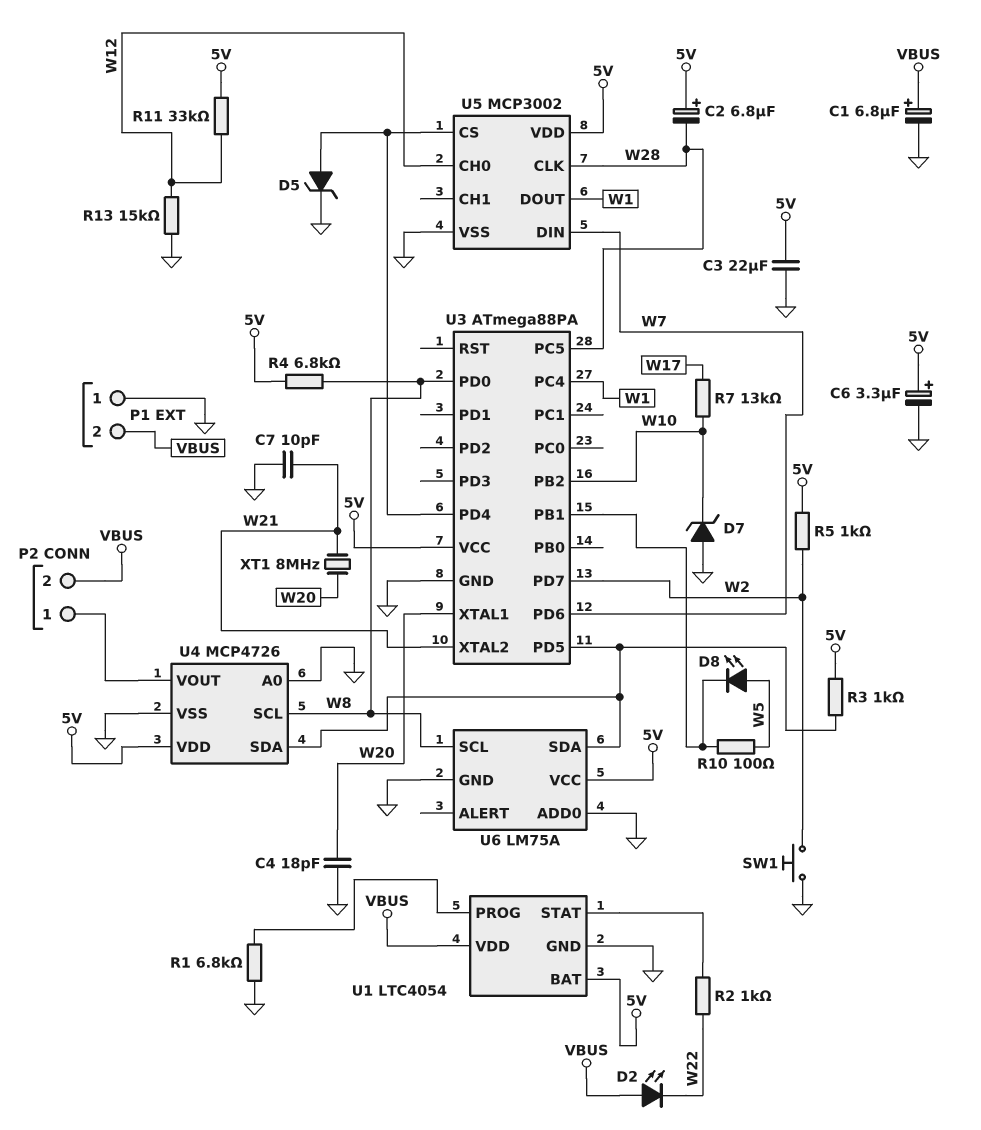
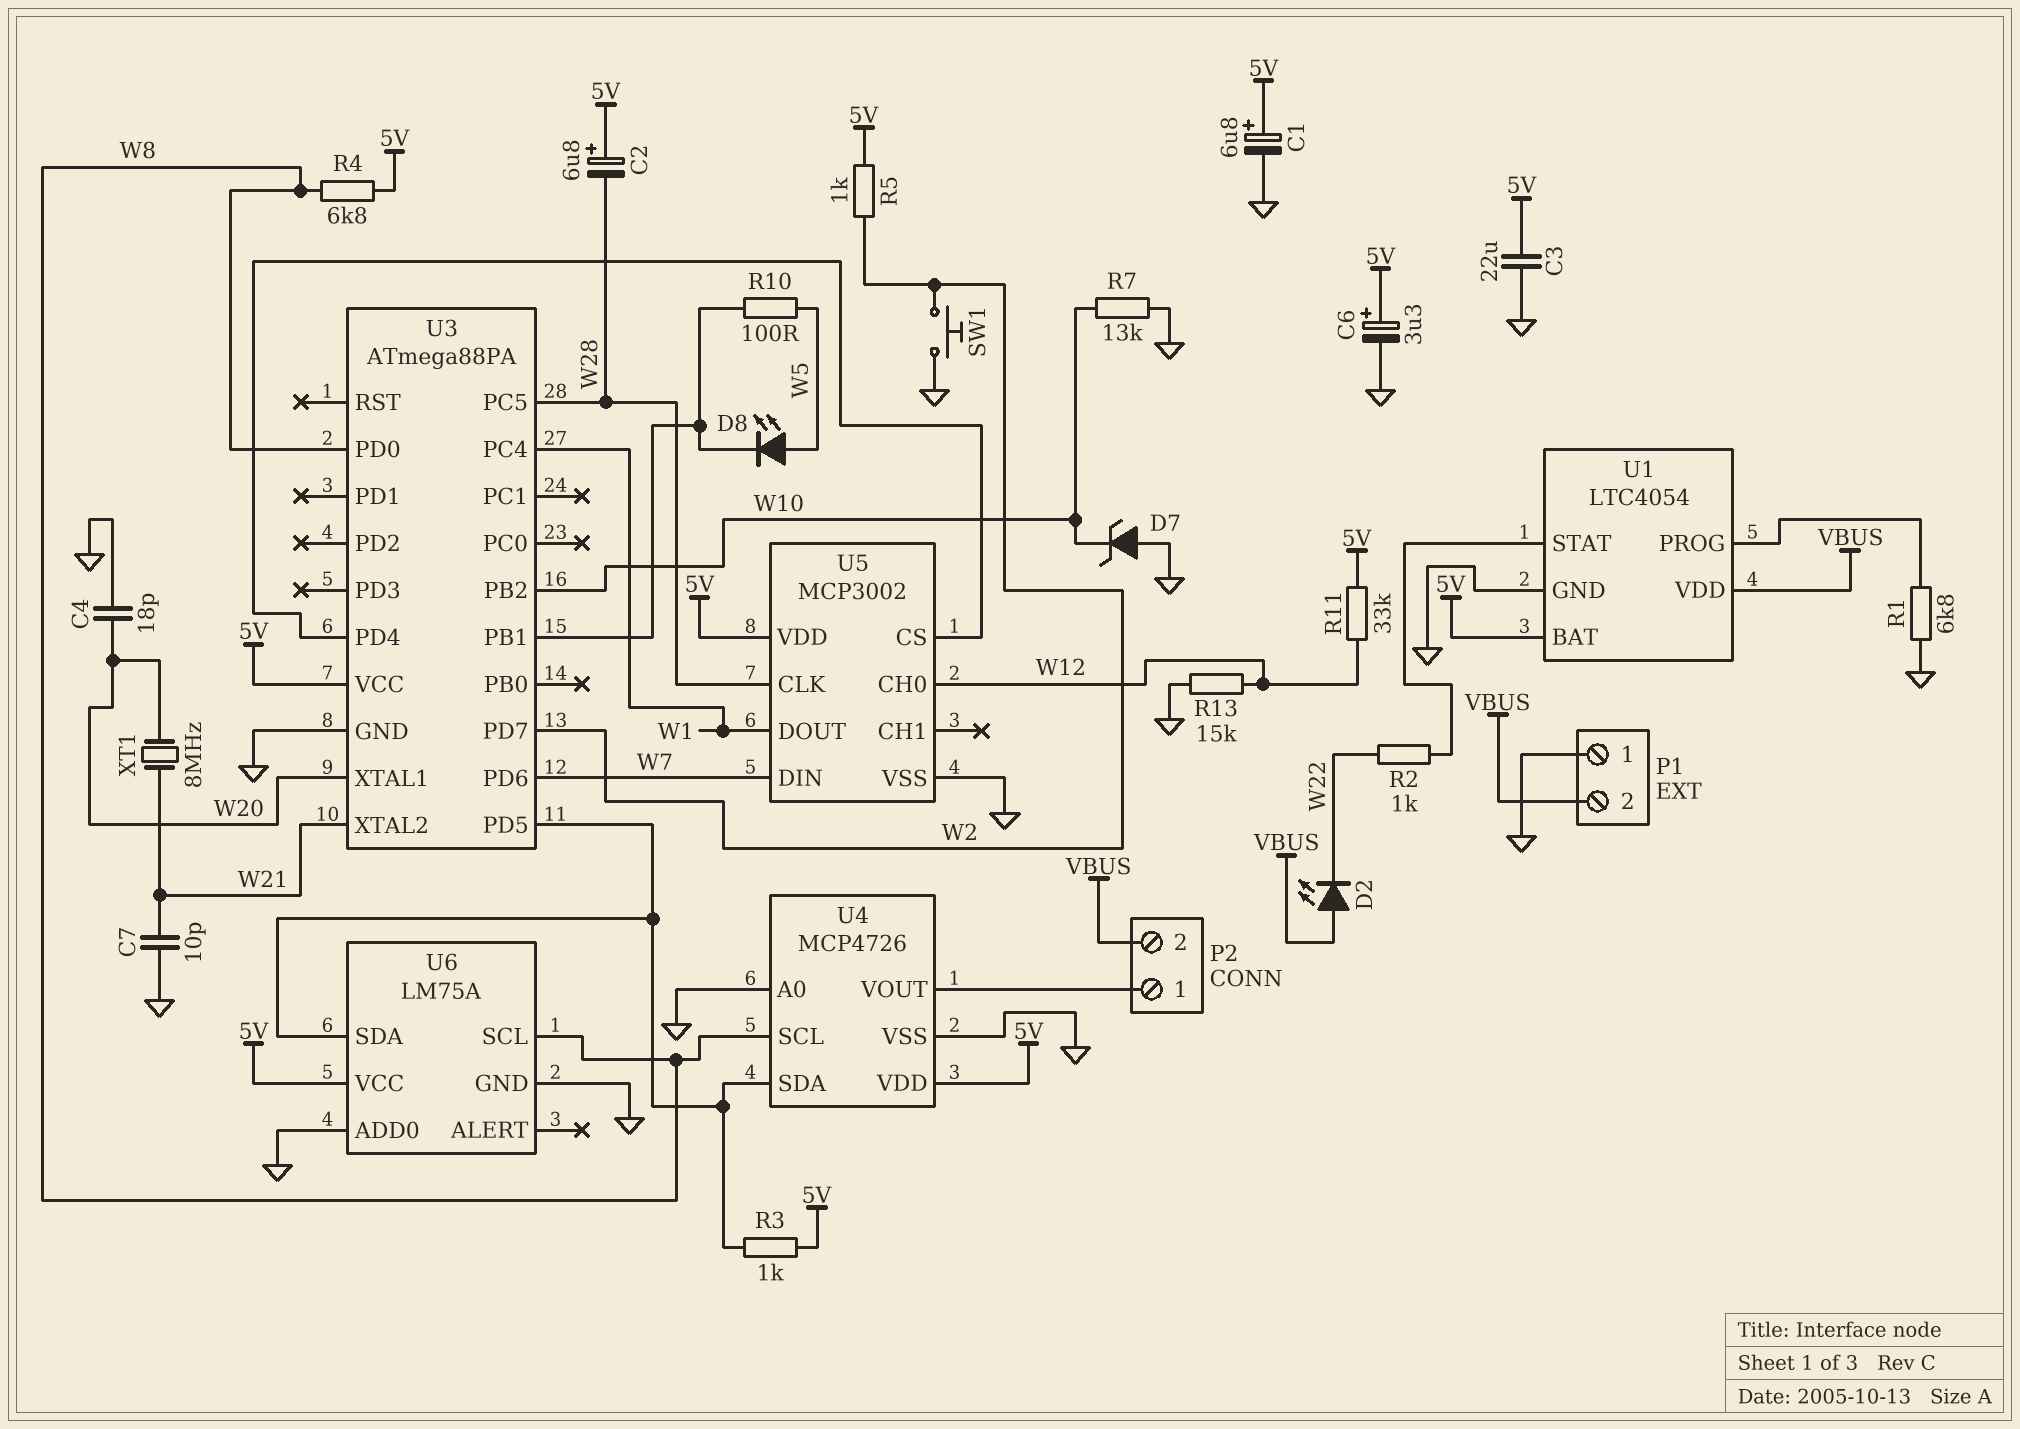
C1: 6.8uF (plus VBUS, minus GND) -> 6.8uF (plus 5V, minus GND)
D5: zener (A U3/PD4, K GND) -> none
R7: 13k (W10, W17) -> 13k (GND, W10)

